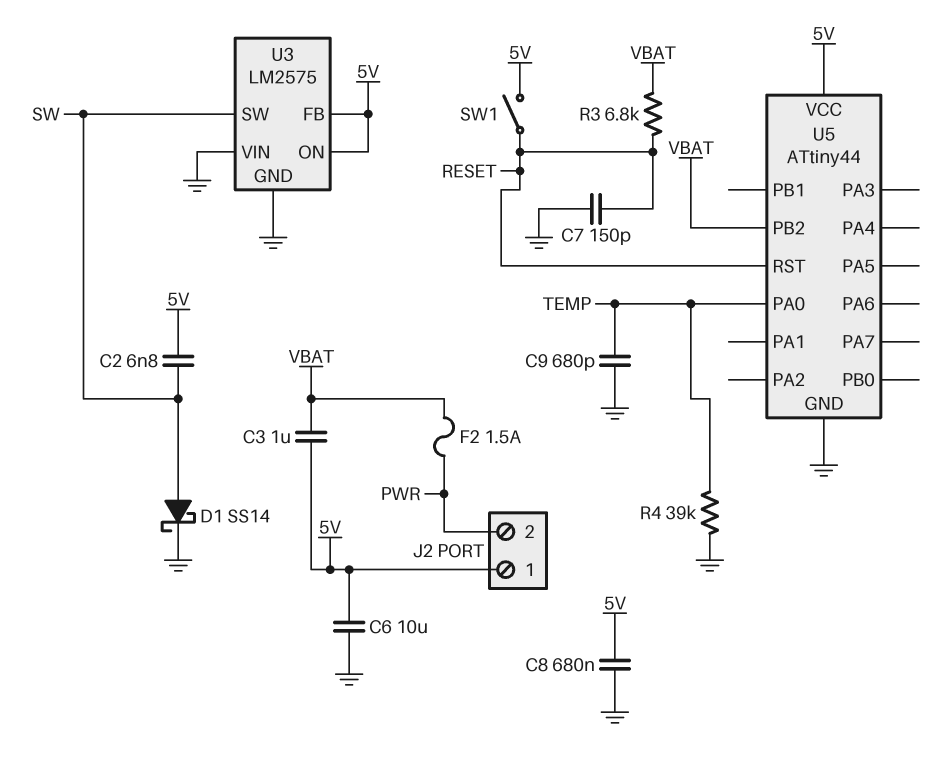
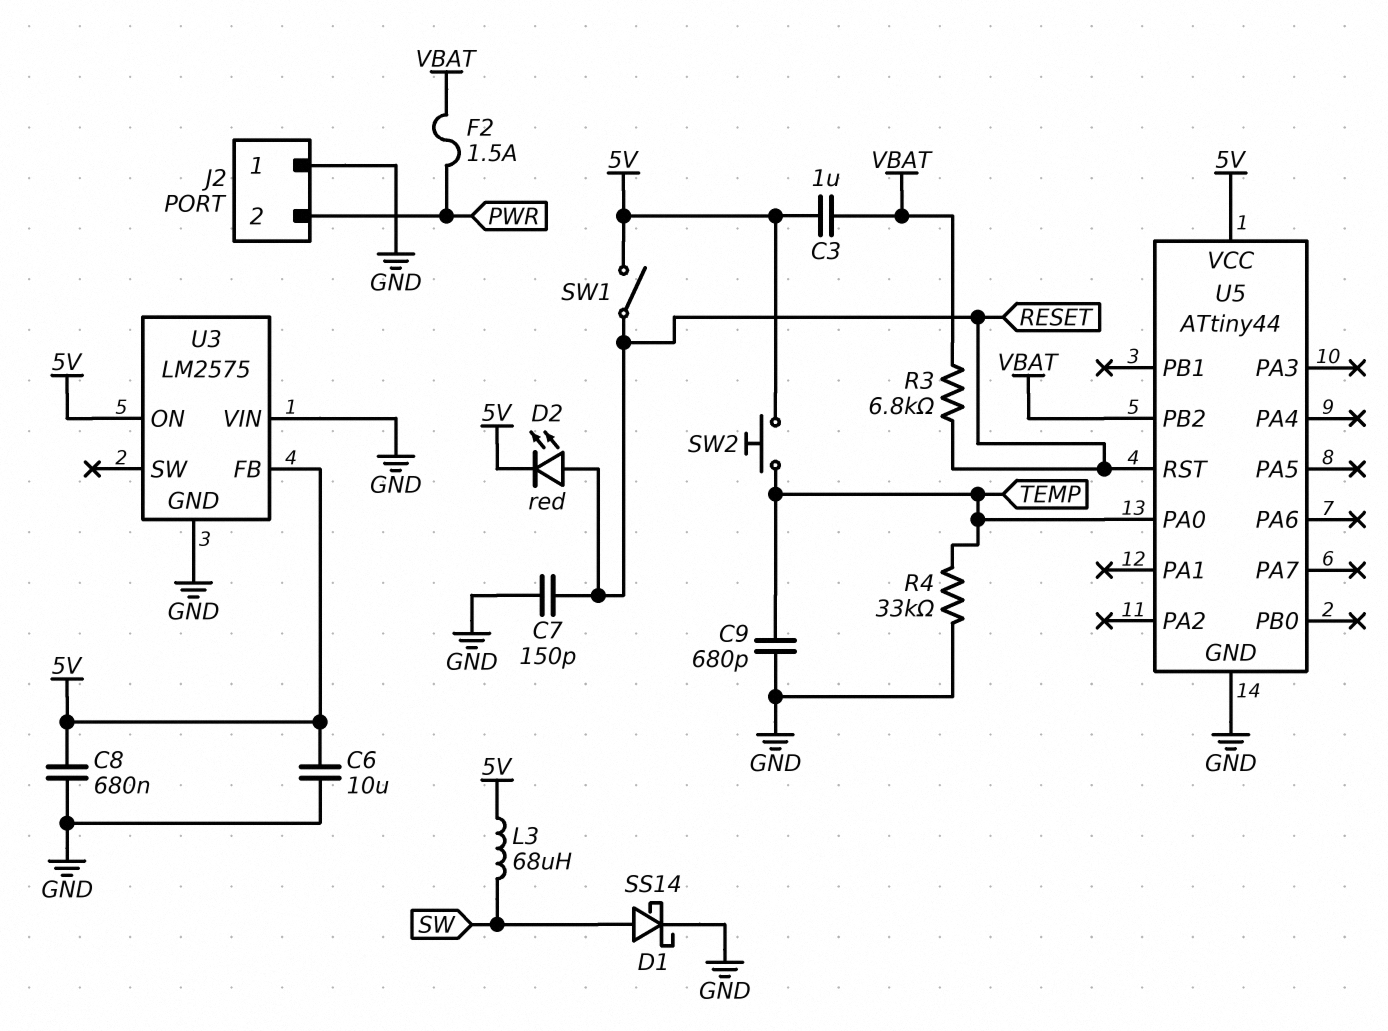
C2: 6.8nF (5V, SW) -> none
D2: none -> LED red (A RESET, K 5V)
J2 pin 1: 5V -> GND
L3: none -> 68uH (5V, SW)
R4: 39k (GND, TEMP) -> 33k (GND, TEMP)
SW2: none -> button (5V, TEMP)
U3 pin SW: SW -> none

